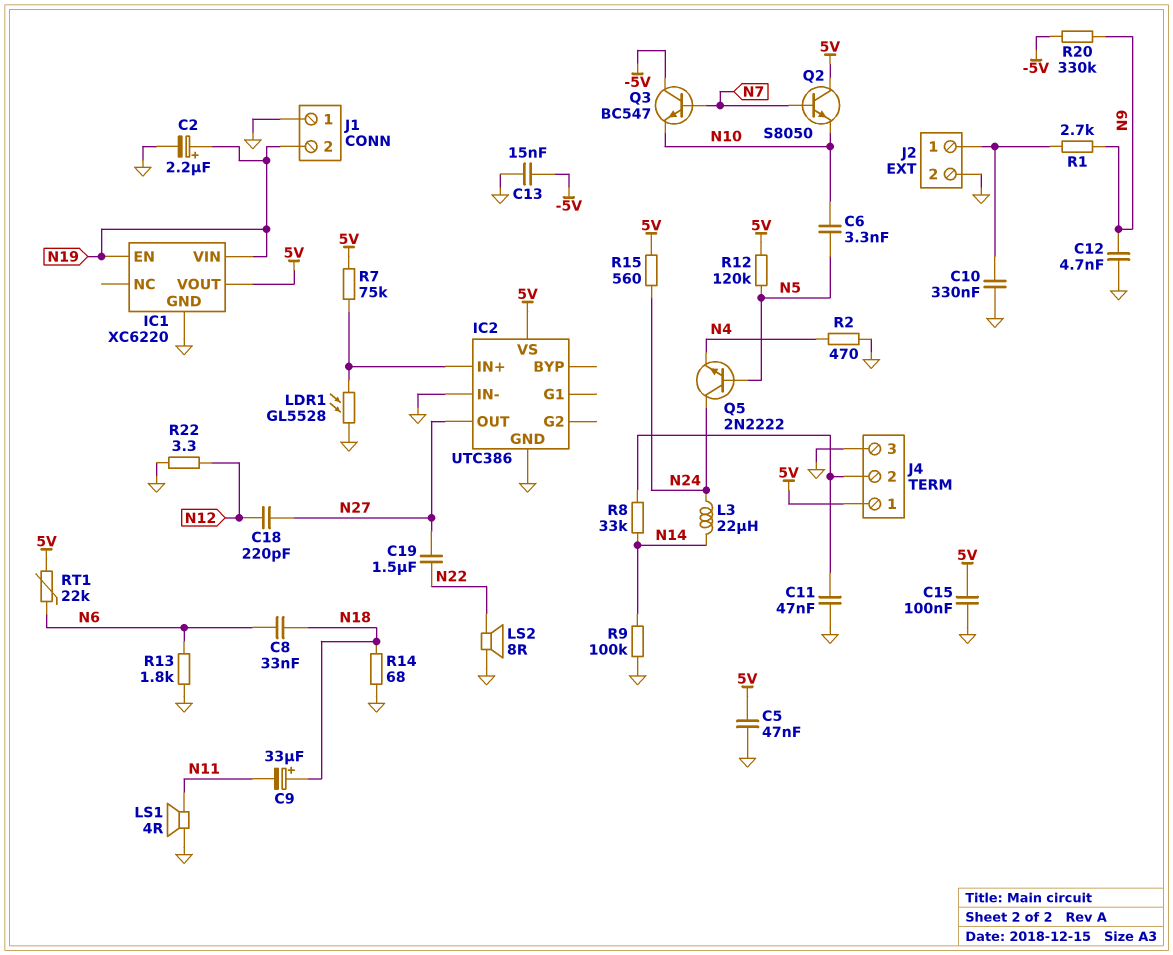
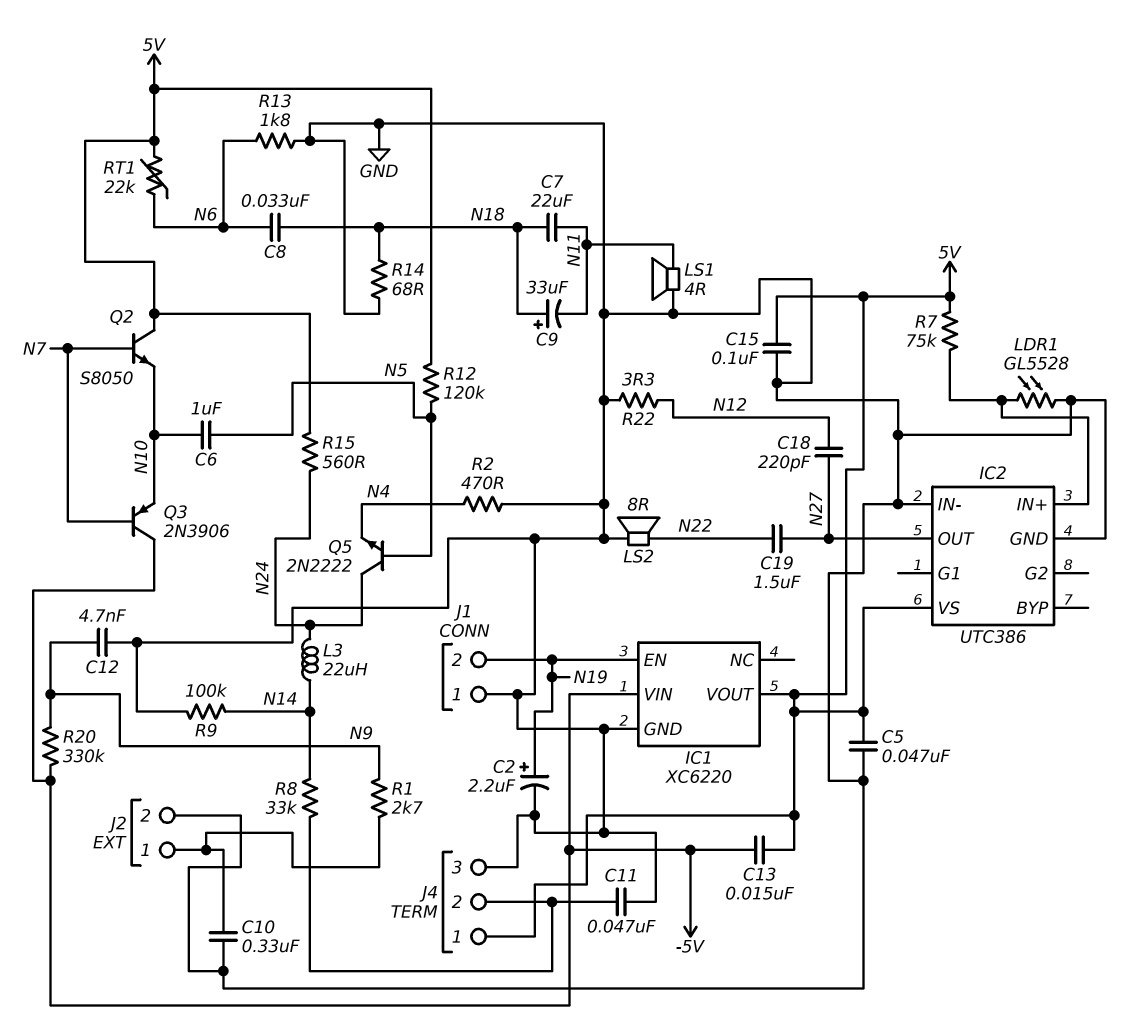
C6: 3.3nF (N5, N10) -> 1uF (N5, N10)
C7: none -> 22uF (N11, N18)
C13: 15nF (-5V, GND) -> 15nF (-5V, 5V)
IC1 pin VIN: N19 -> -5V
Q3: NPN BC547 (B N7, C -5V, E N10) -> PNP 2N3906 (B N7, C -5V, E N10)

